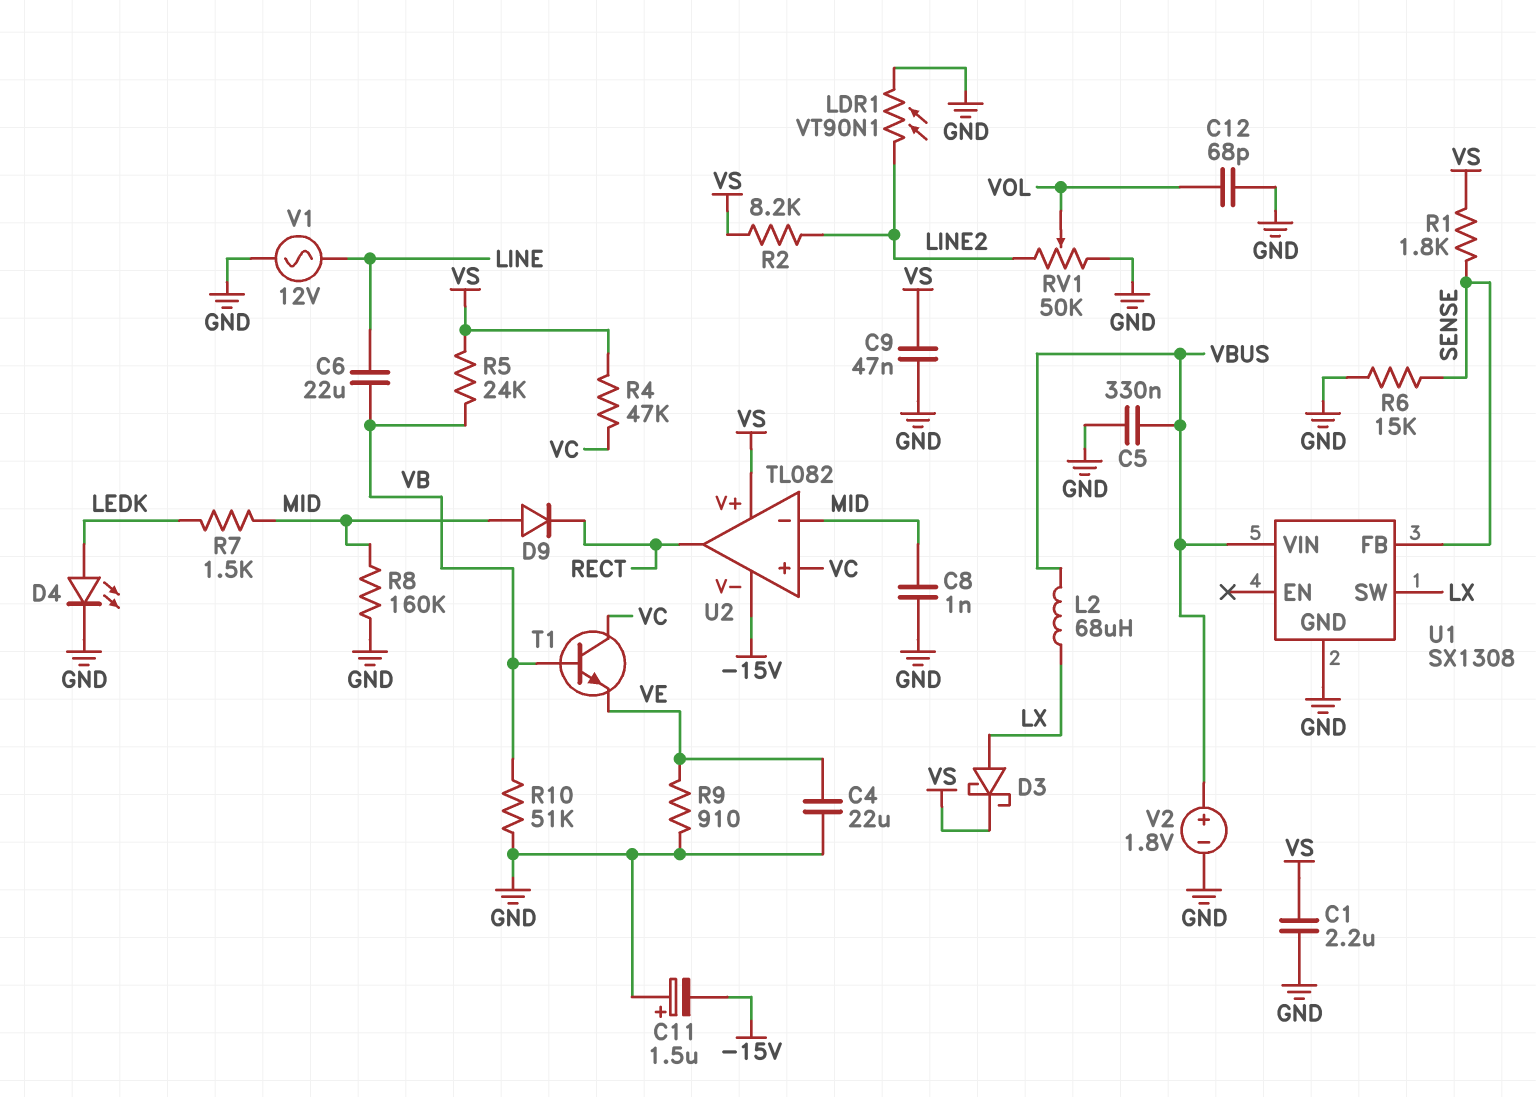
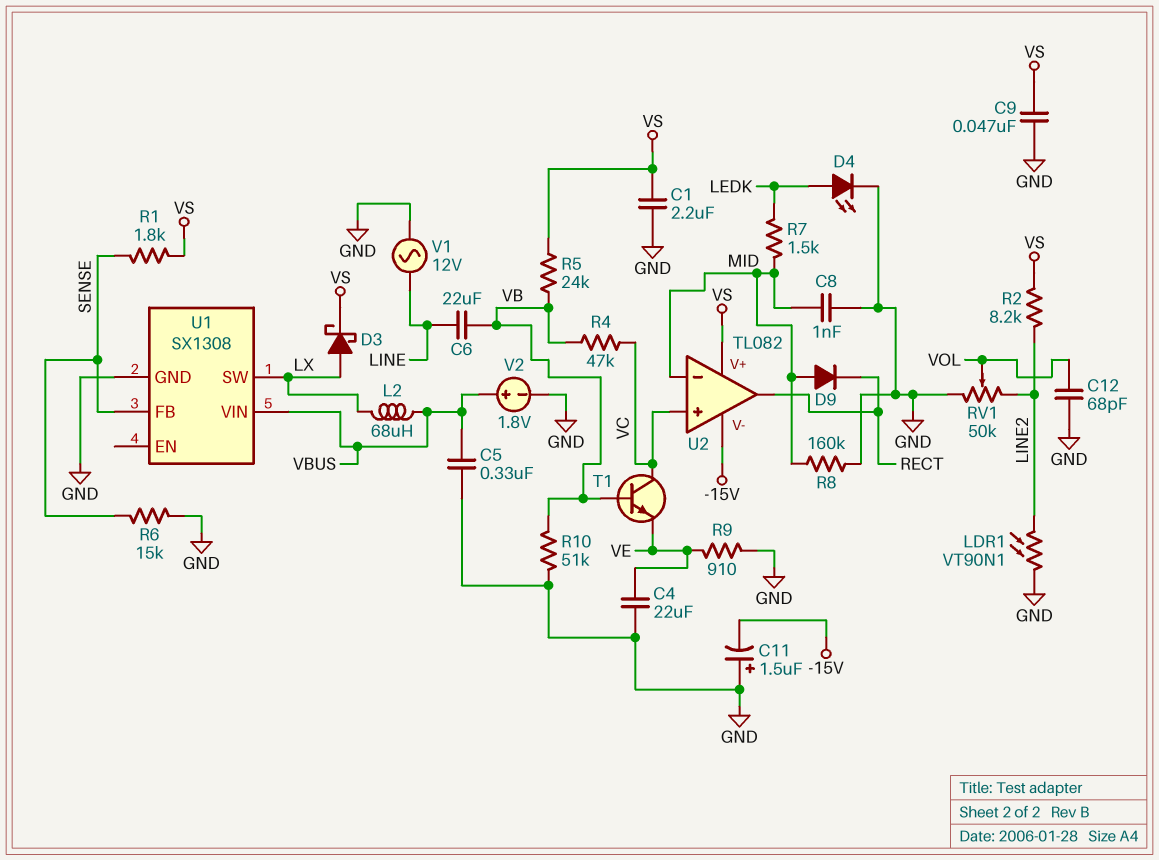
R4: 47k (VC, VS) -> 47k (VB, VC)

